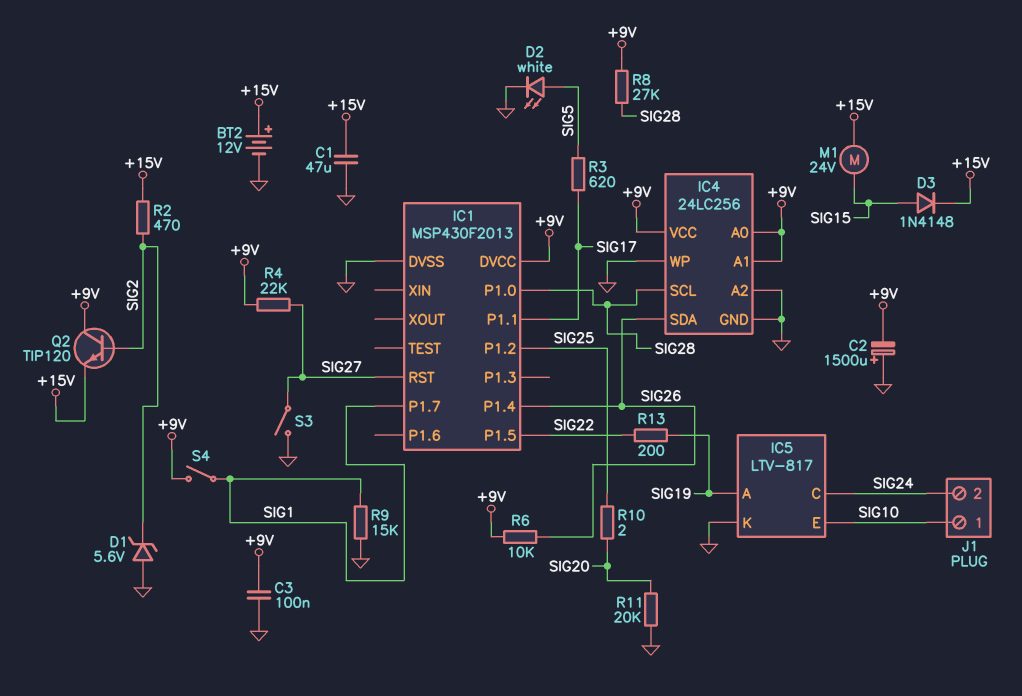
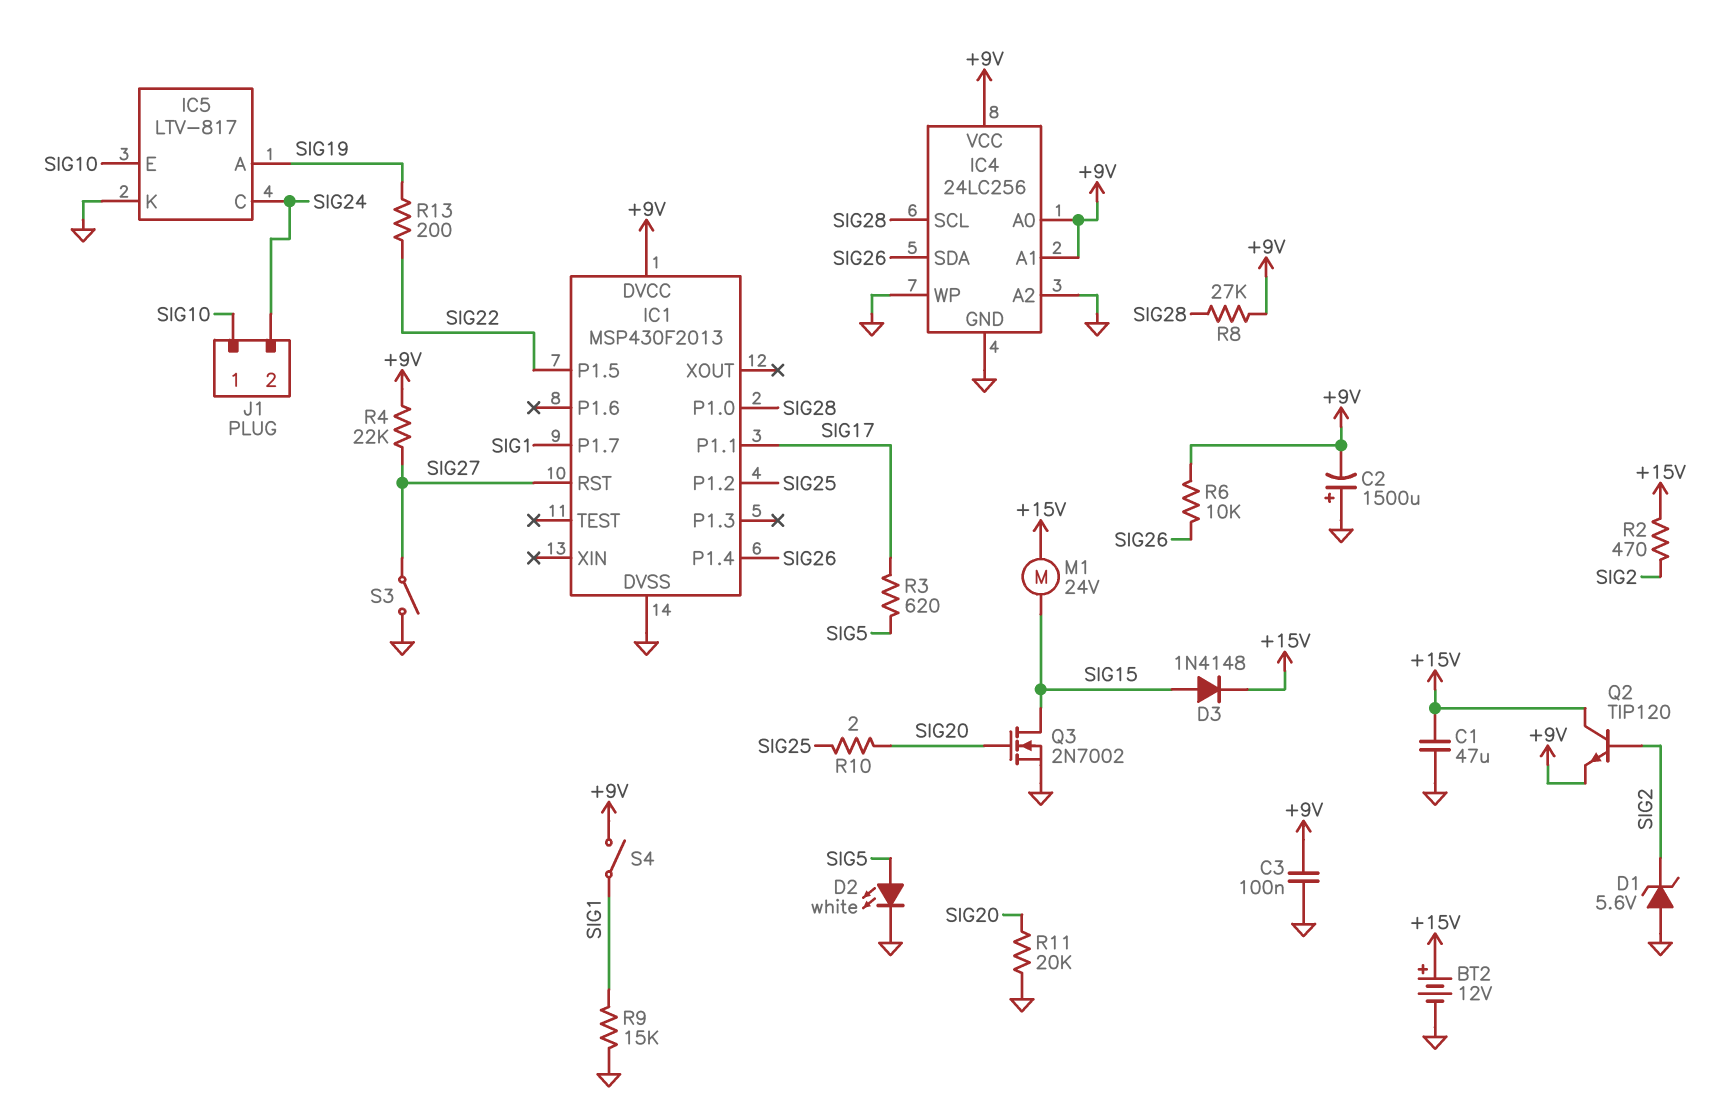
Q2: NPN TIP120 (B SIG2, C +9V, E +15V) -> NPN TIP120 (B SIG2, C +15V, E +9V)
Q3: none -> NMOS 2N7002 (G SIG20, D SIG15, S GND)

